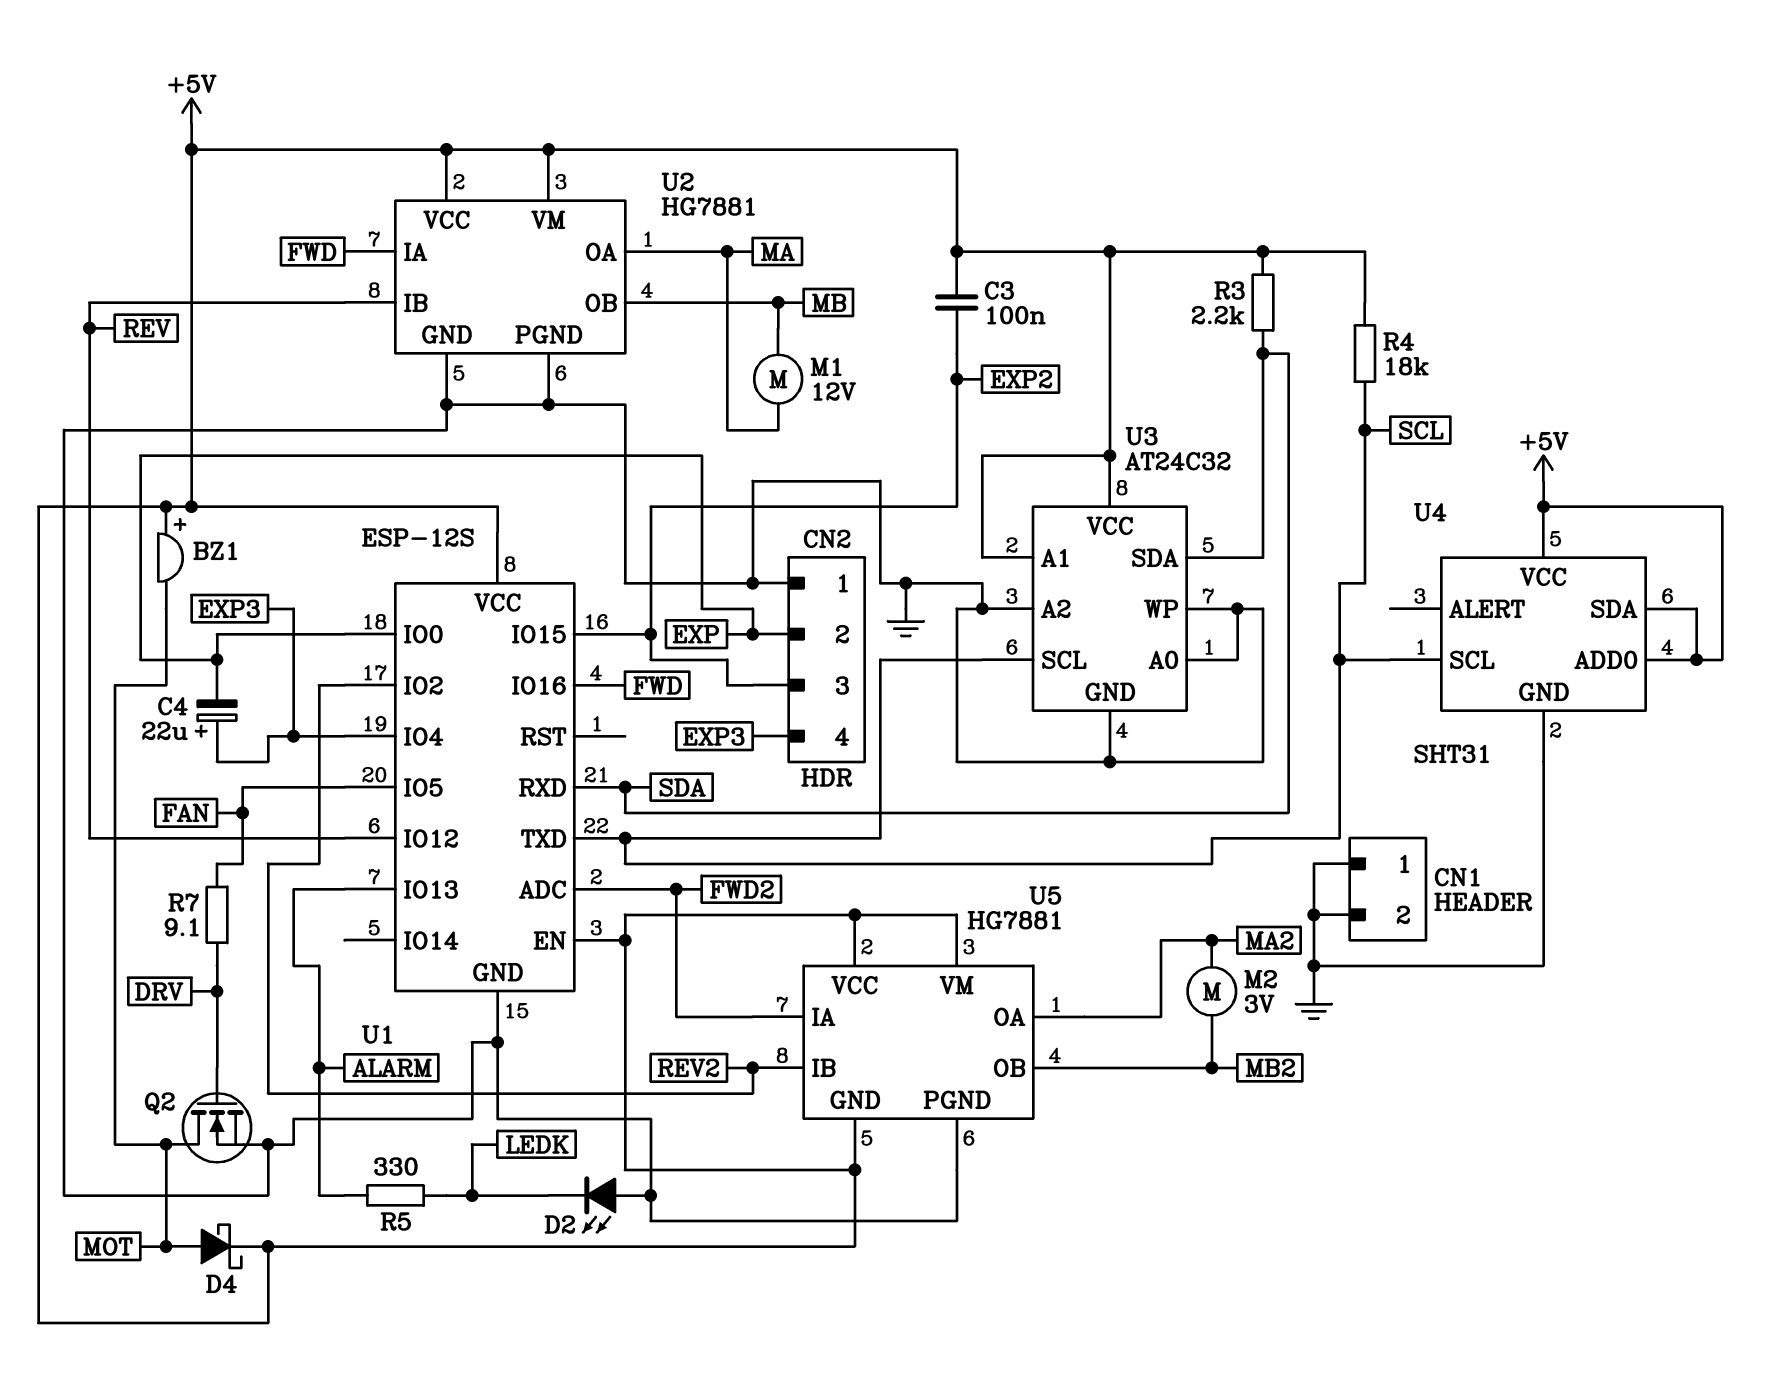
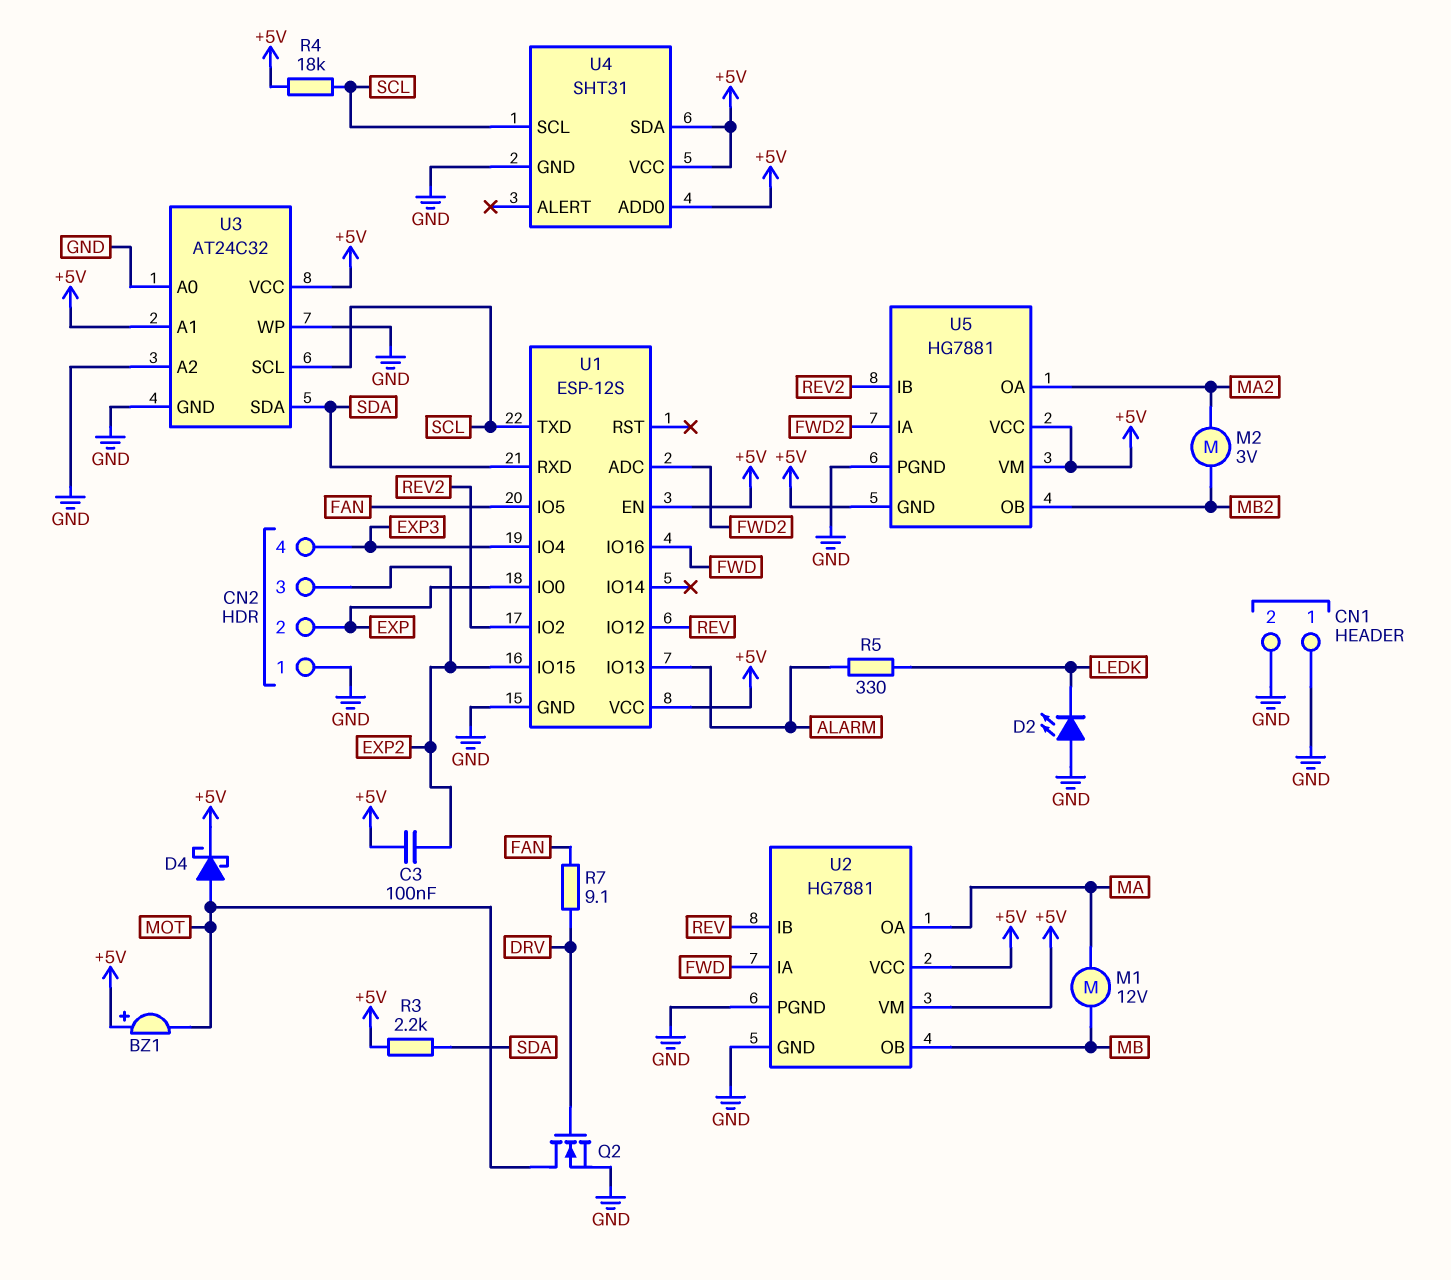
C4: 22uF (plus EXP3, minus EXP) -> none

